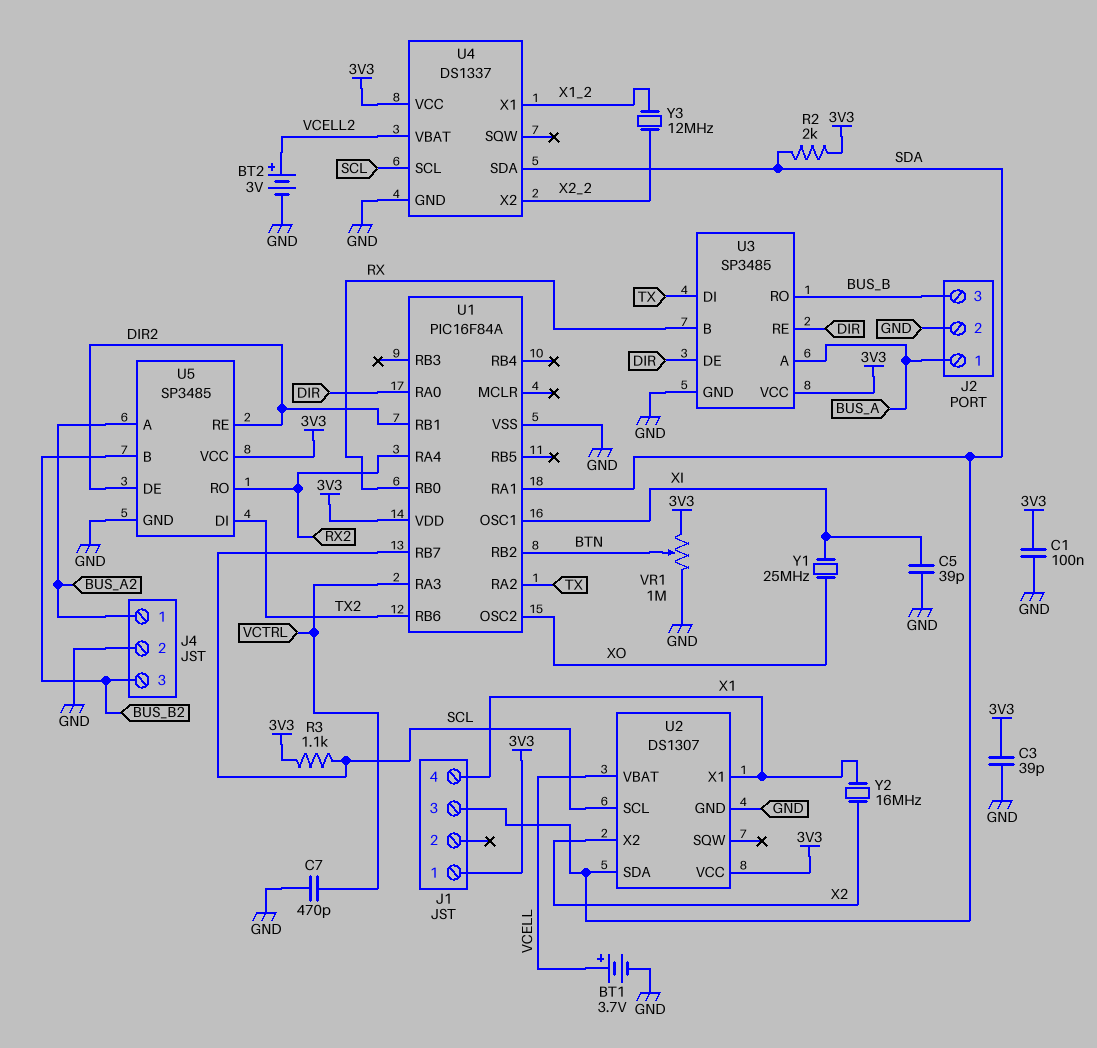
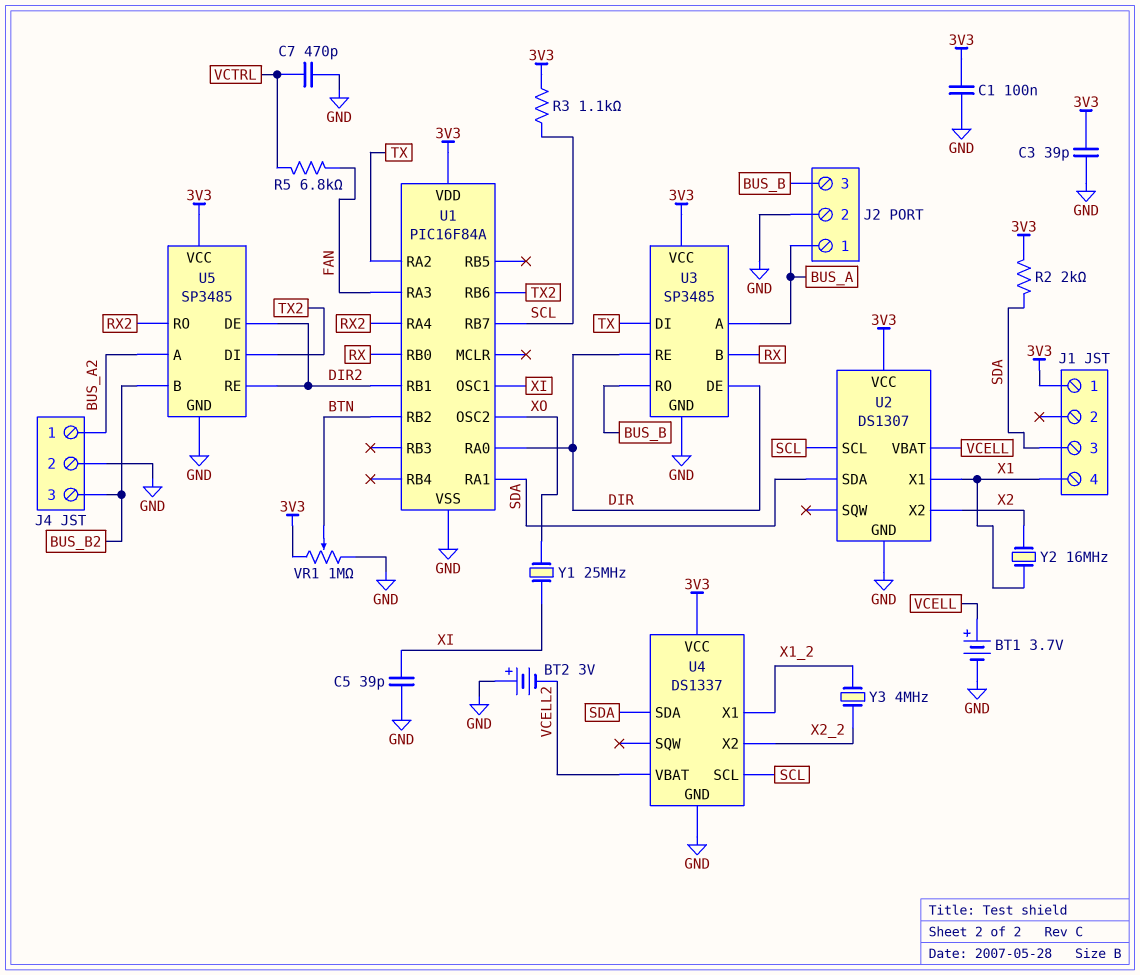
BT2: 3V (plus VCELL2, minus GND) -> 3V (plus GND, minus VCELL2)
R5: none -> 6.8k (FAN, VCTRL)
U1 pin RA3: VCTRL -> FAN
Y3: 12MHz (X1_2, X2_2) -> 4MHz (X1_2, X2_2)

